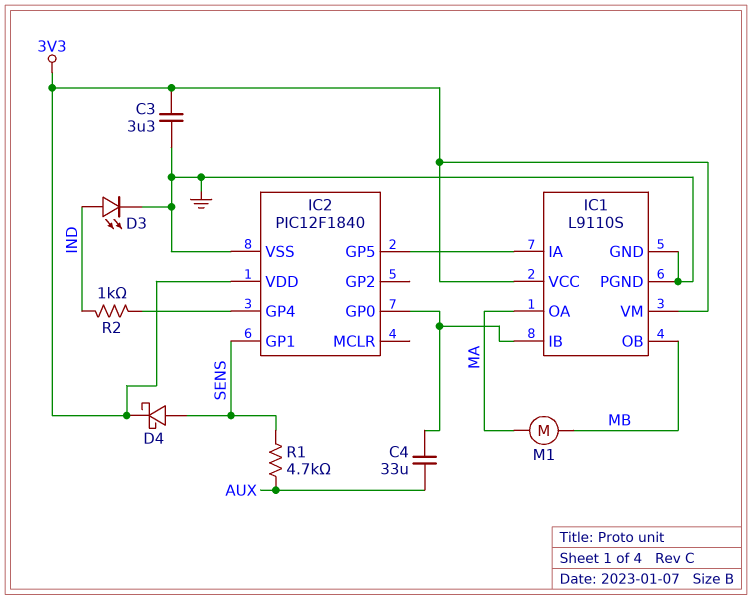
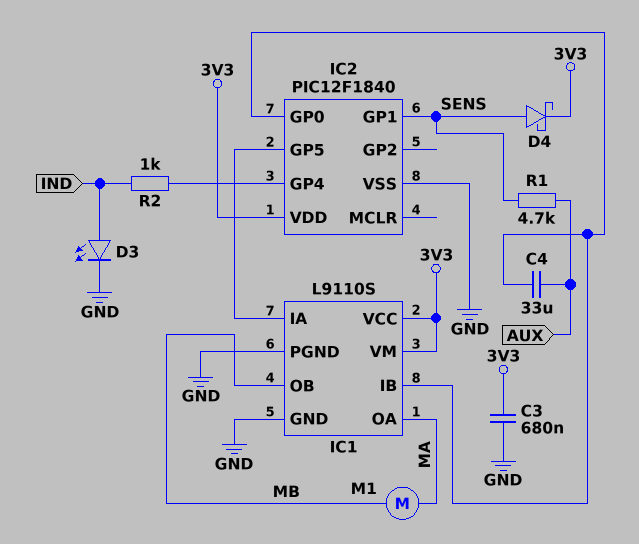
C3: 3.3uF (3V3, GND) -> 680nF (3V3, GND)

